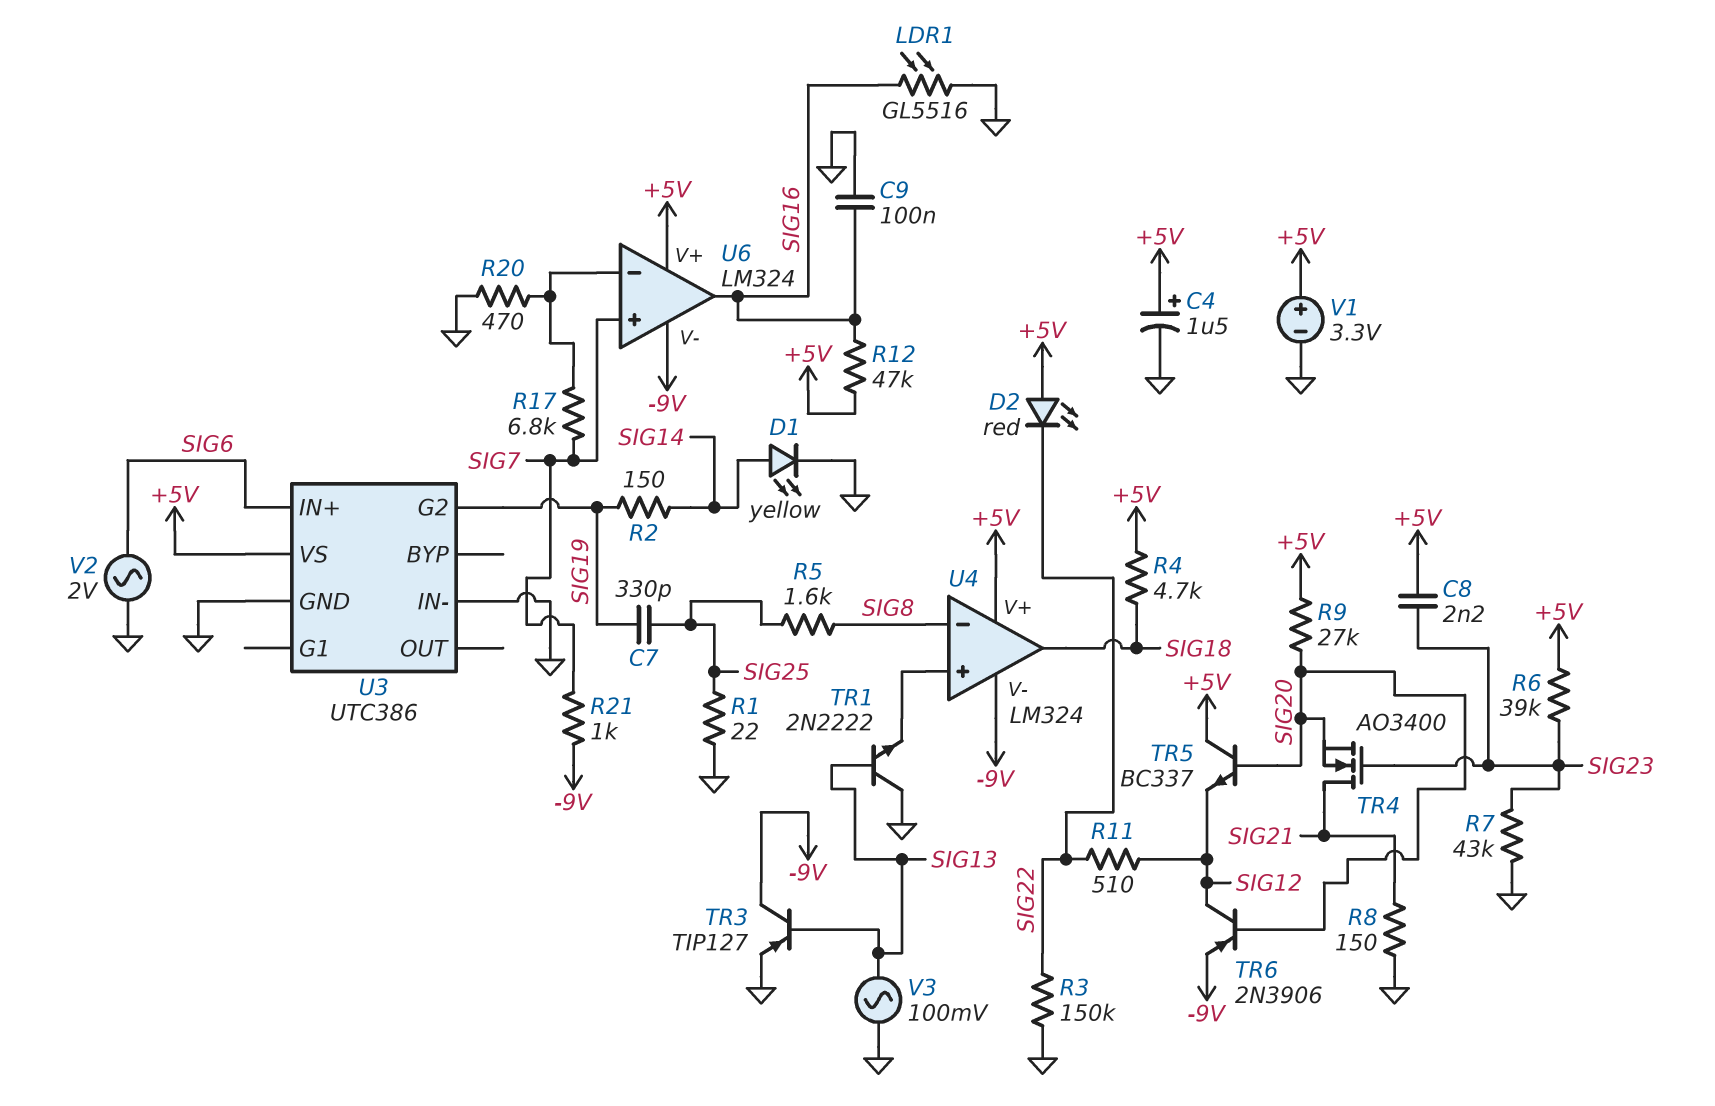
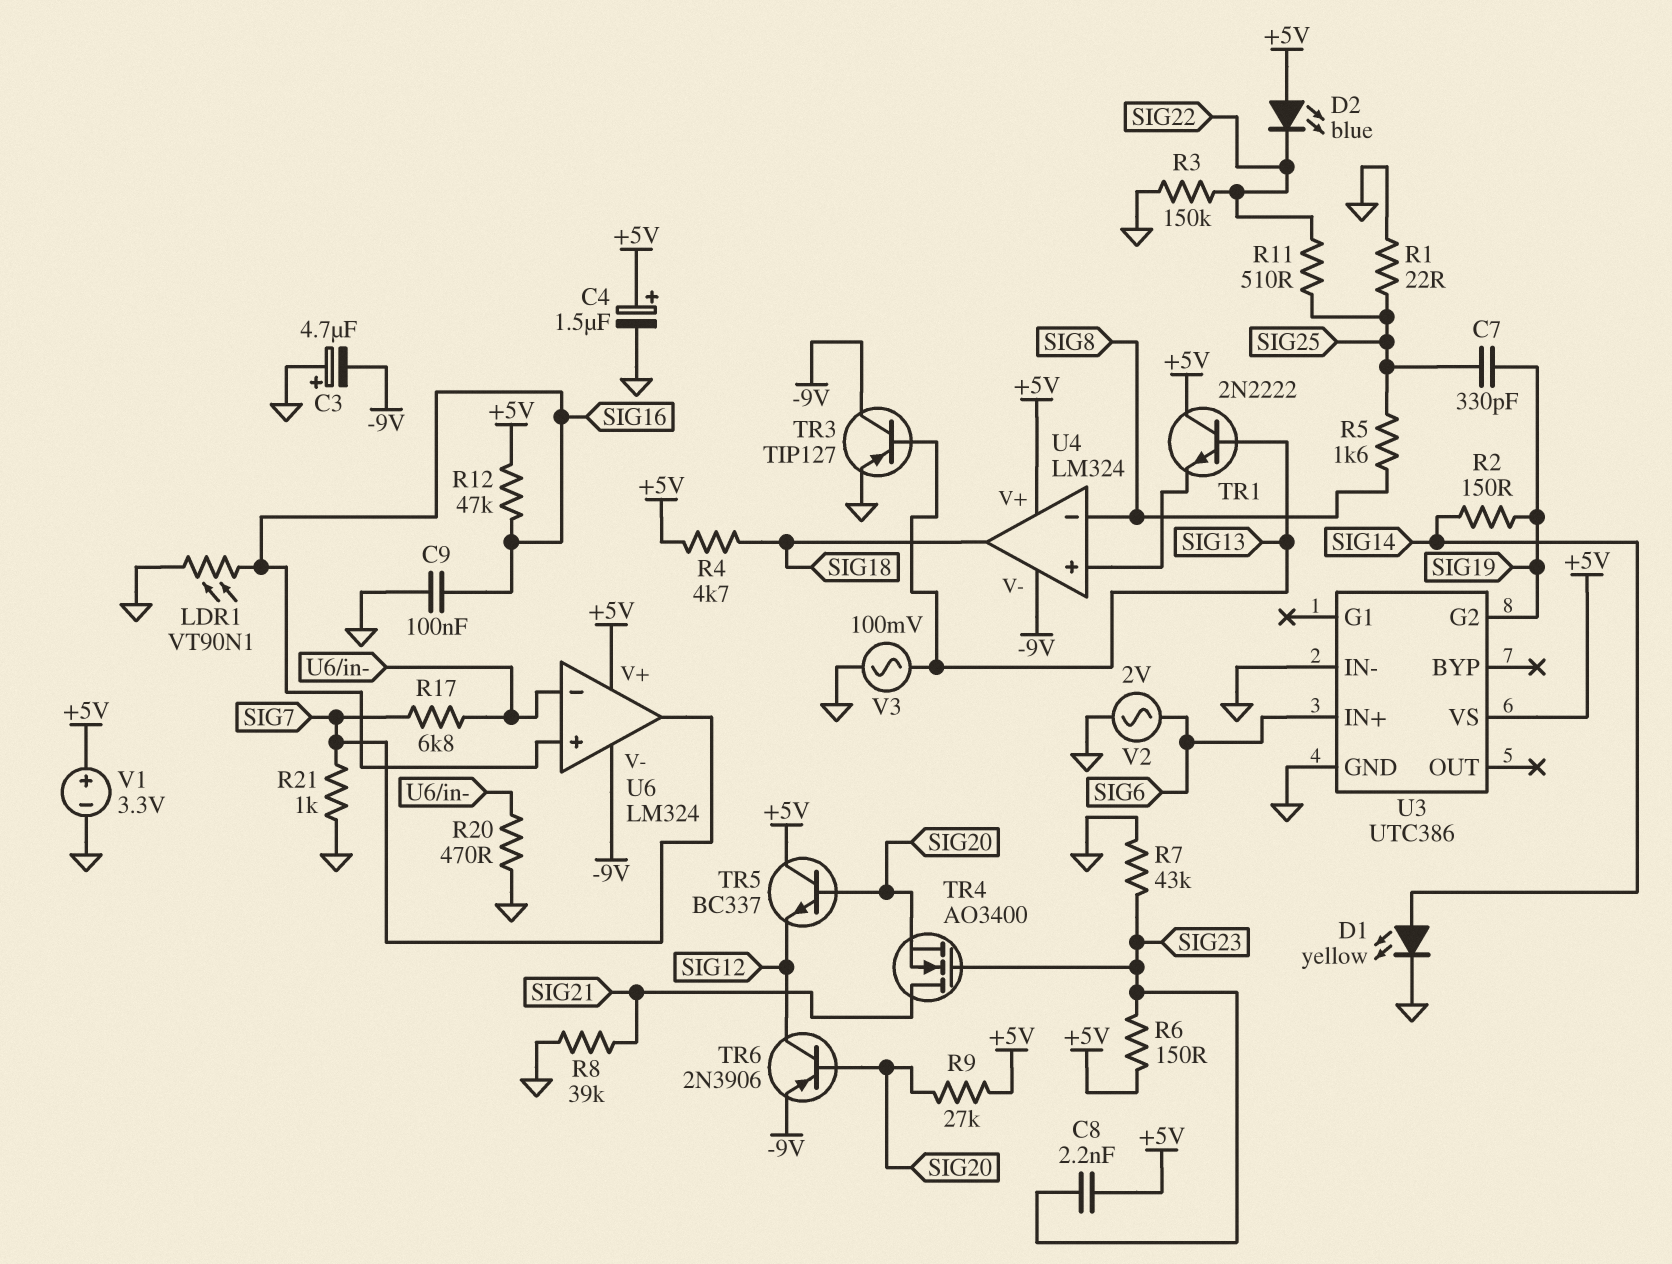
C3: none -> 4.7uF (plus GND, minus -9V)
D2: LED red (A +5V, K SIG22) -> LED blue (A +5V, K SIG22)
LDR1: GL5516 (GND, SIG16) -> VT90N1 (GND, SIG16)
R6: 39k (+5V, SIG23) -> 150 (+5V, SIG23)
R8: 150 (GND, SIG21) -> 39k (GND, SIG21)
R11: 510 (SIG12, SIG22) -> 510 (SIG22, SIG25)
R21: 1k (-9V, SIG7) -> 1k (GND, SIG7)
TR1: NPN 2N2222 (B SIG13, C GND, E U4/in+) -> NPN 2N2222 (B SIG13, C +5V, E U4/in+)
U6 pin in+: SIG7 -> SIG16
U6 pin out: SIG16 -> SIG7

